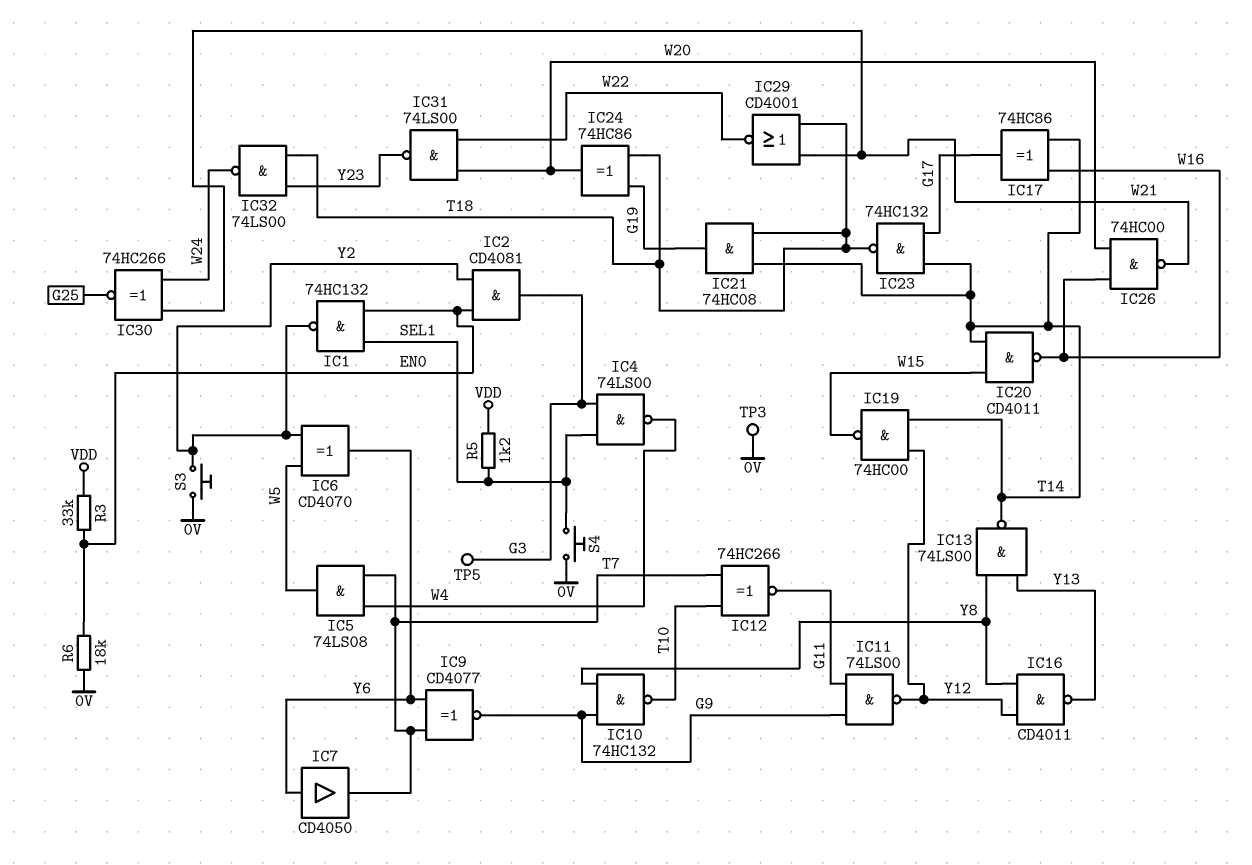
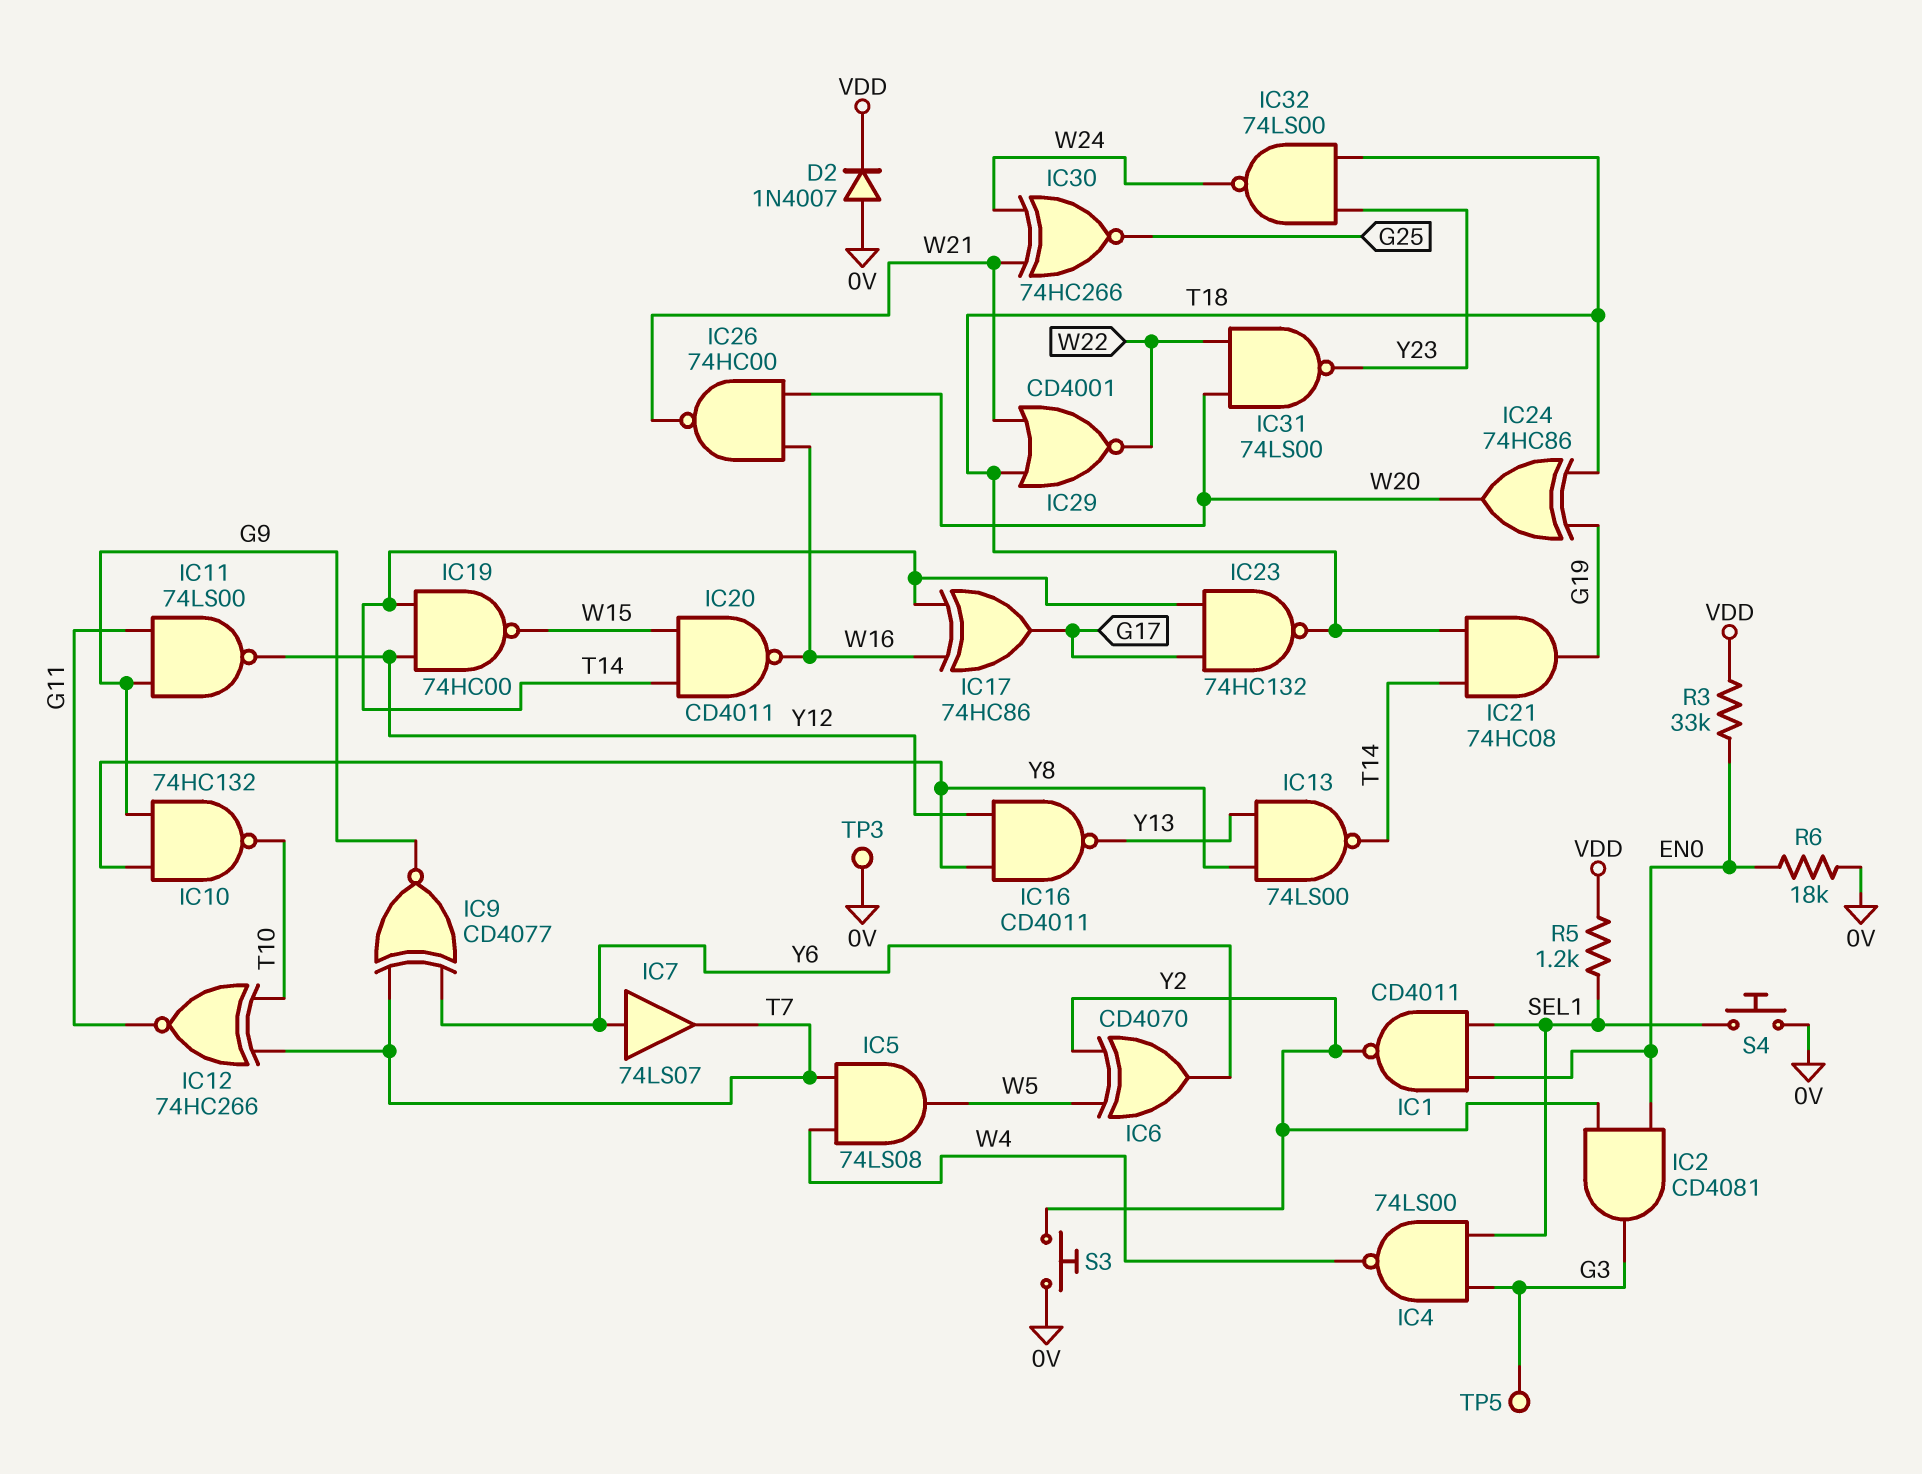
D2: none -> diode 1N4007 (A 0V, K VDD)
IC1: NAND 74HC132 (in EN0, in SEL1, out Y2) -> NAND CD4011 (in EN0, in SEL1, out Y2)
IC7: buffer CD4050 (in Y6, out T7) -> buffer 74LS07 (in Y6, out T7)

